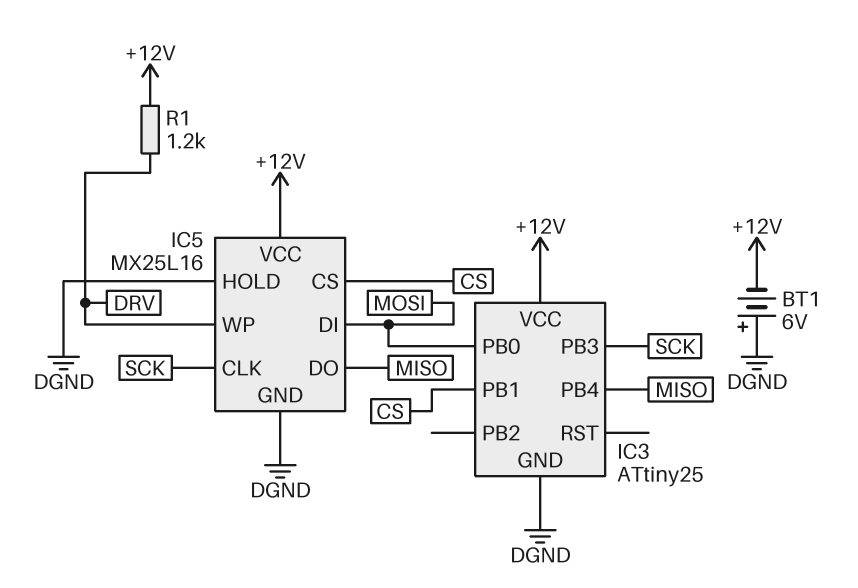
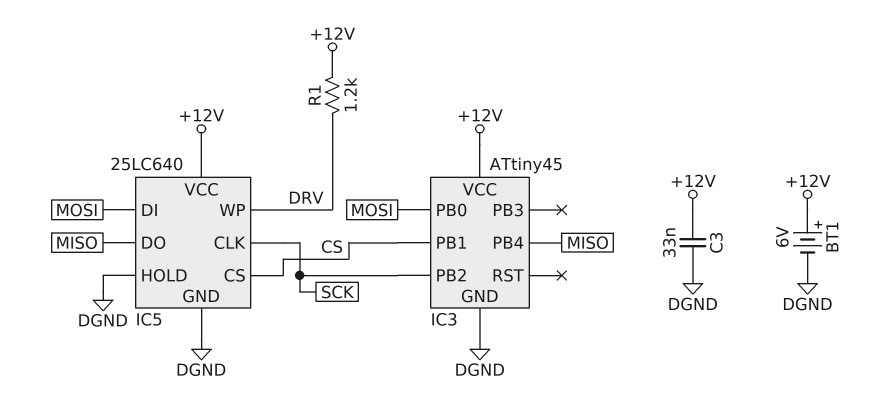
BT1: 6V (plus DGND, minus +12V) -> 6V (plus +12V, minus DGND)
C3: none -> 33nF (+12V, DGND)
IC3: ATtiny25 -> ATtiny45
IC3 pin PB2: none -> SCK
IC3 pin PB3: SCK -> none
IC5: MX25L16 -> 25LC640

